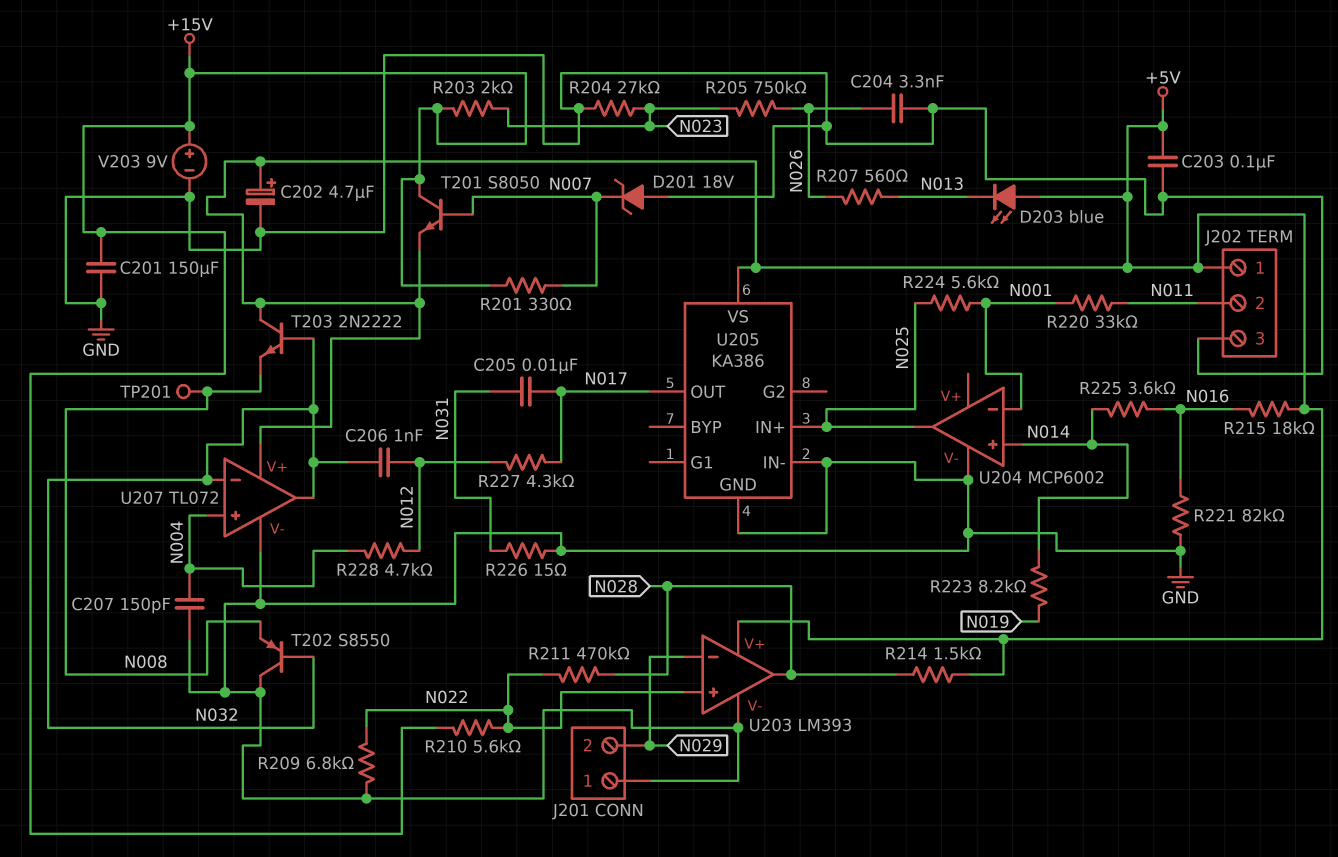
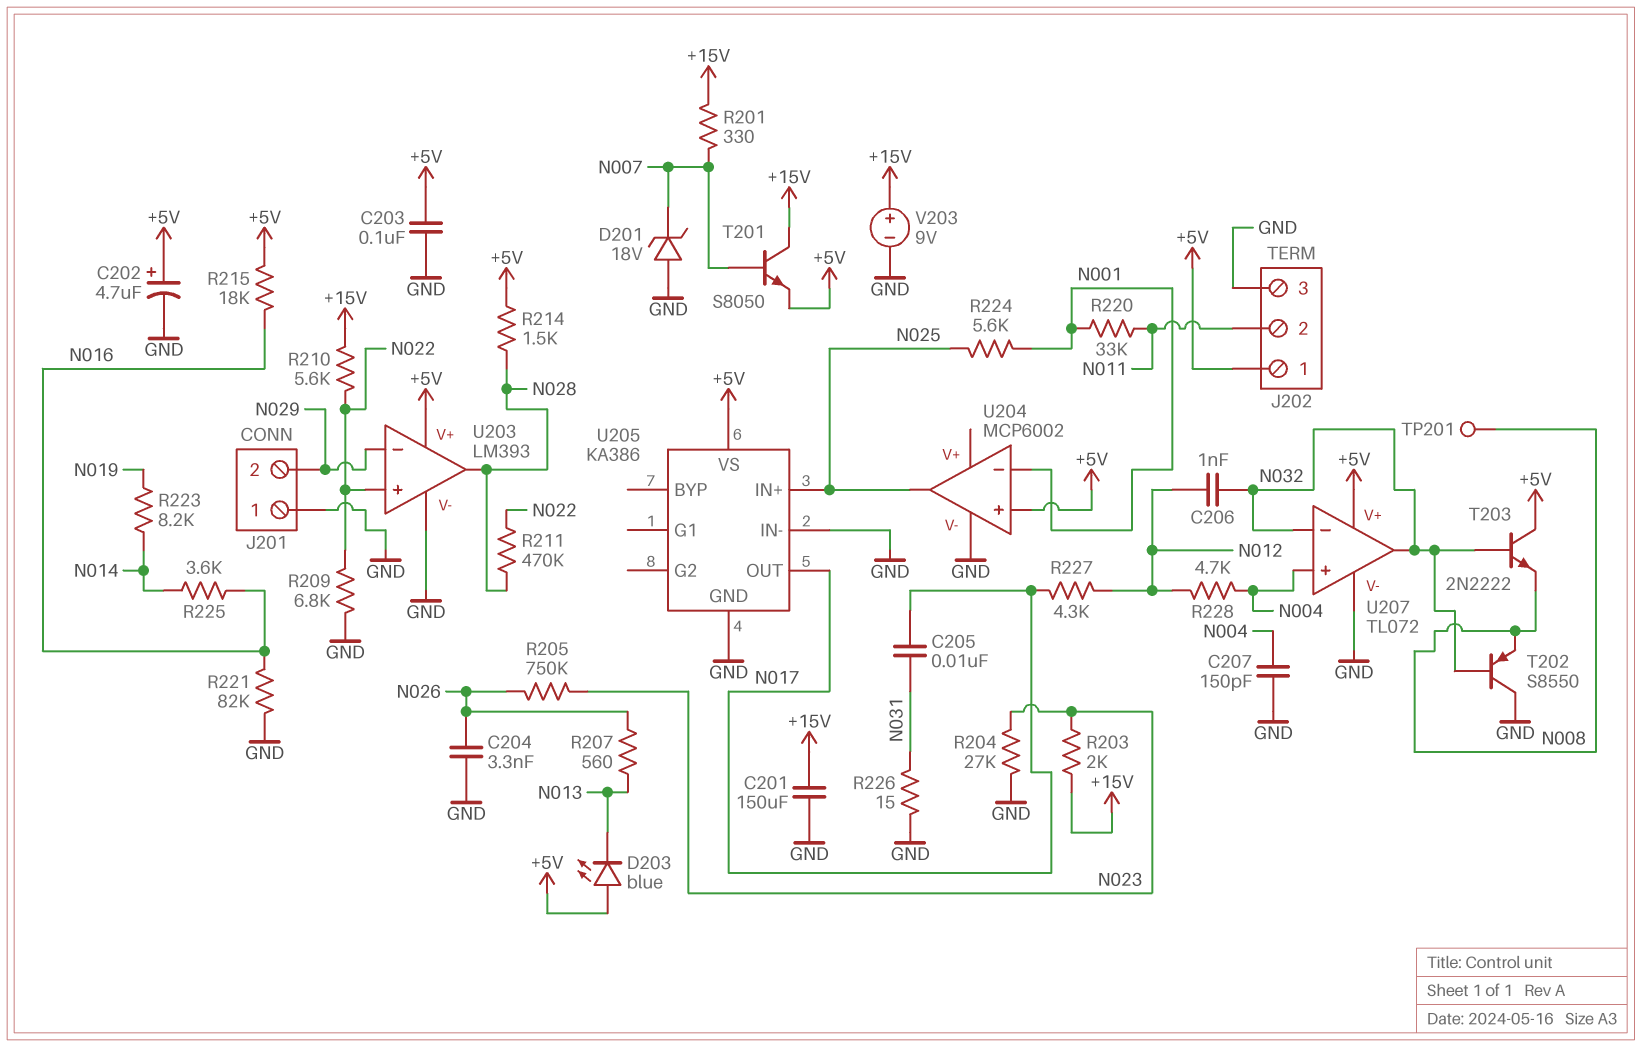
U204 pin in+: N014 -> +5V

